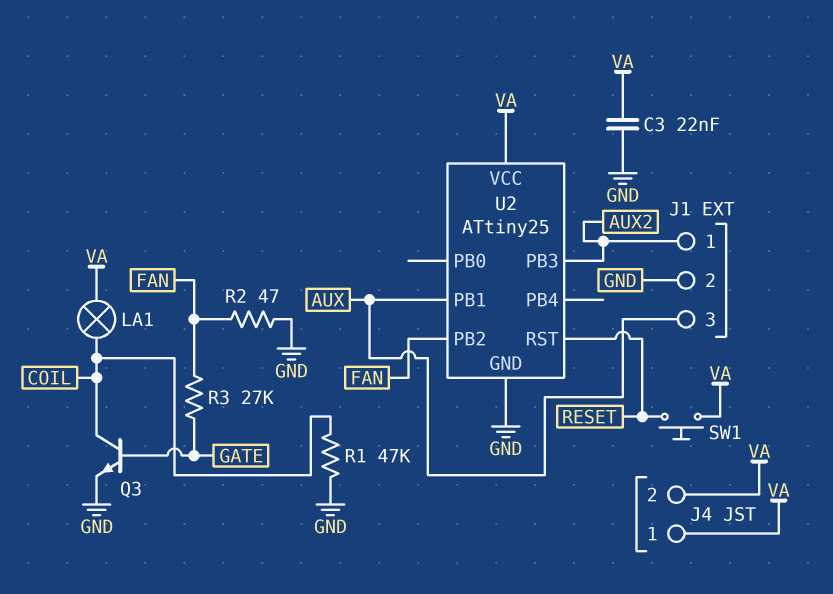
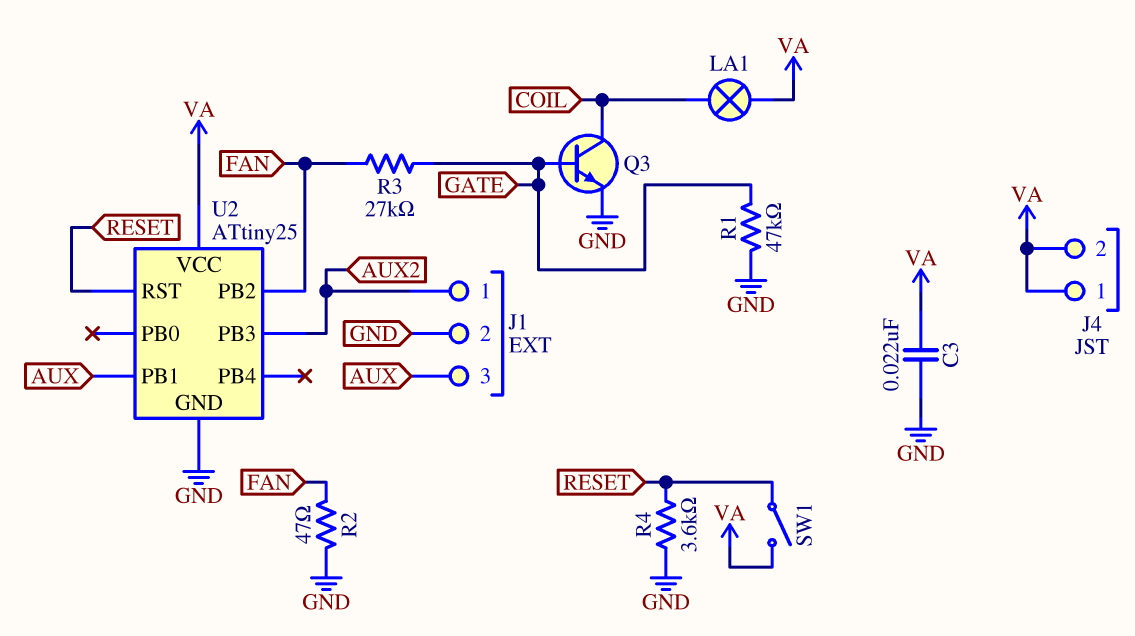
R1: 47k (COIL, GND) -> 47k (GATE, GND)
R4: none -> 3.6k (GND, RESET)
SW1: button (RESET, VA) -> switch (RESET, VA)

